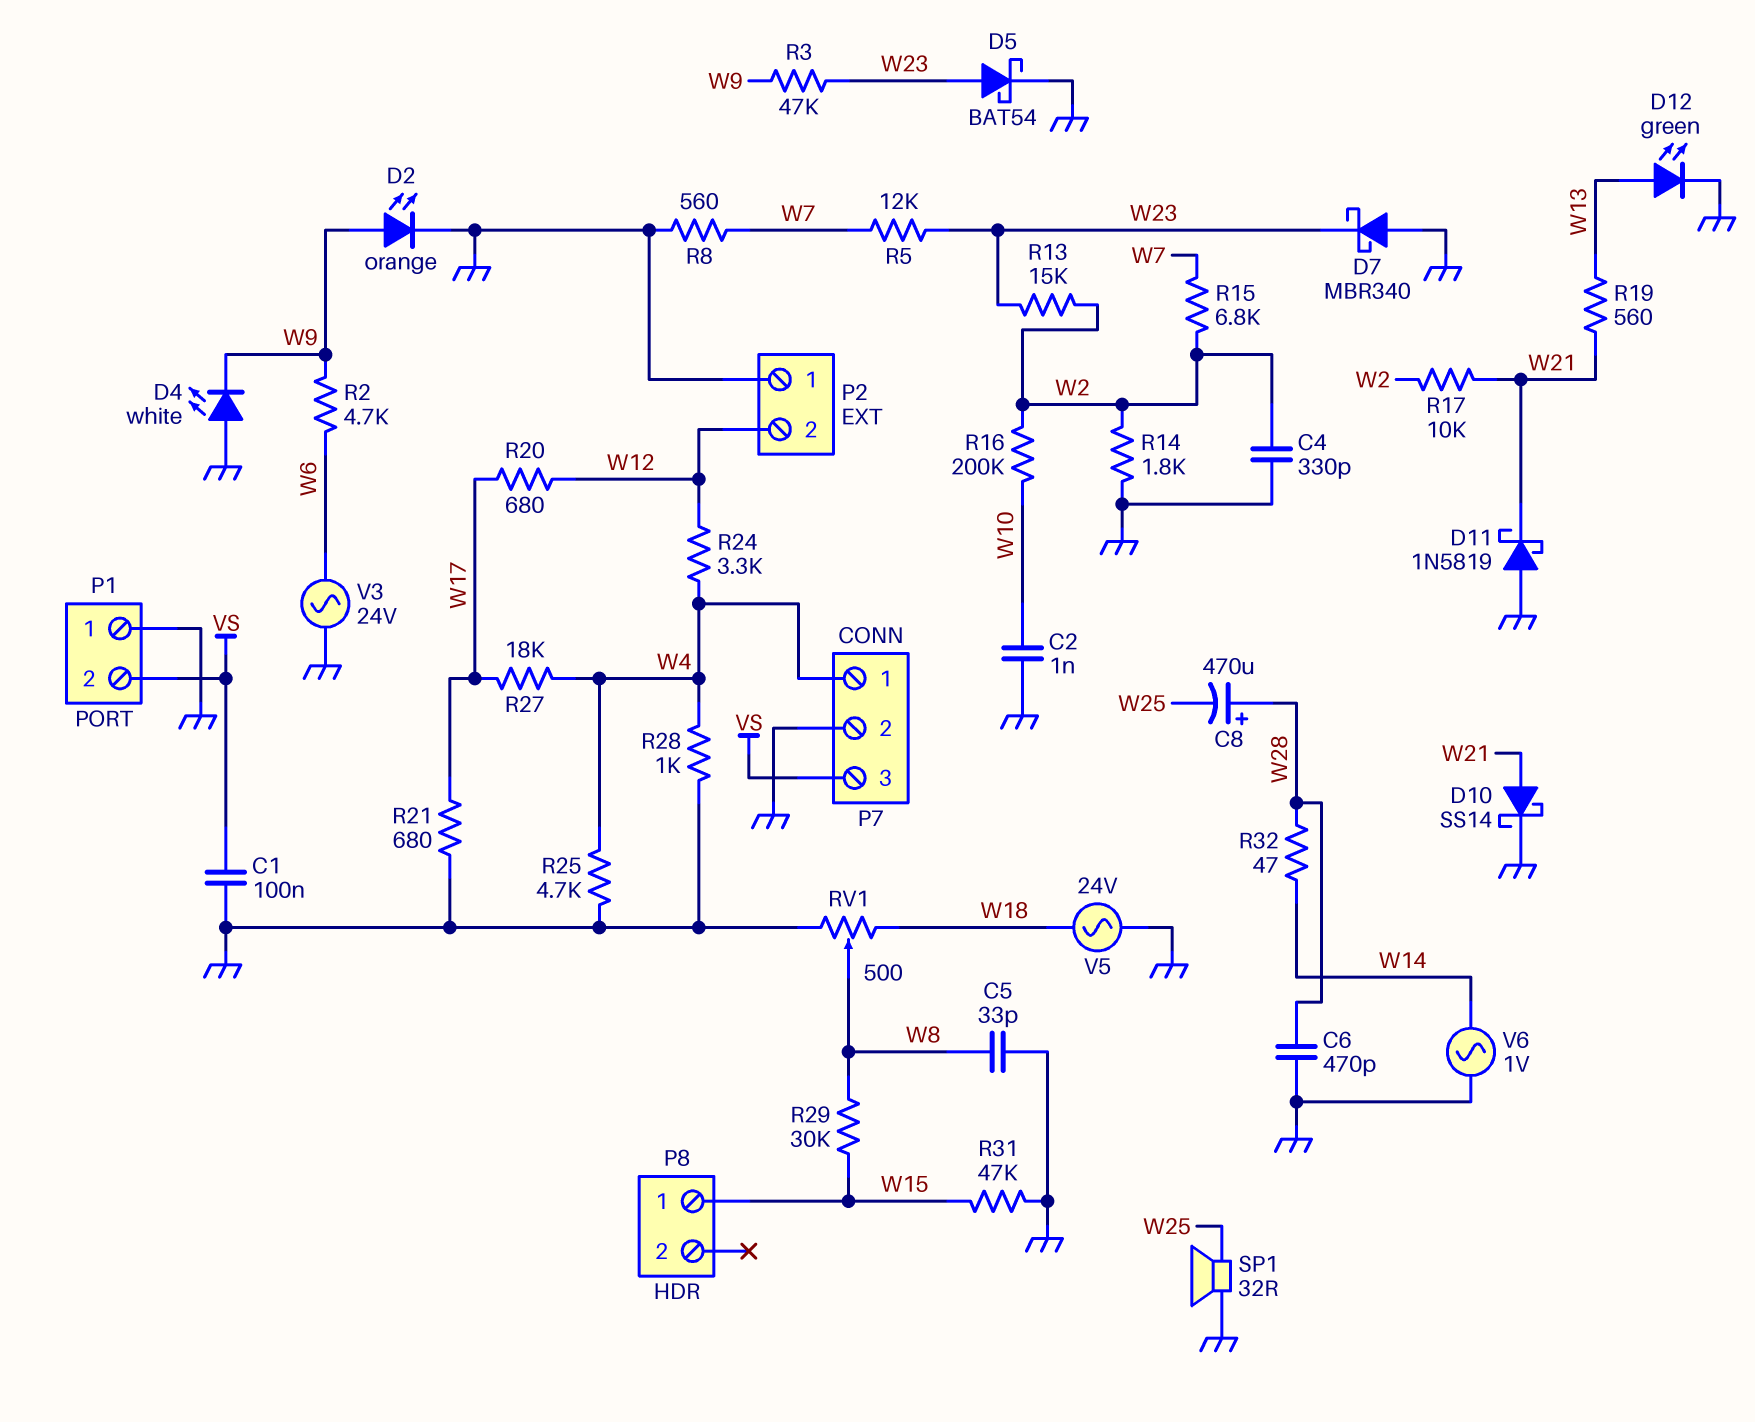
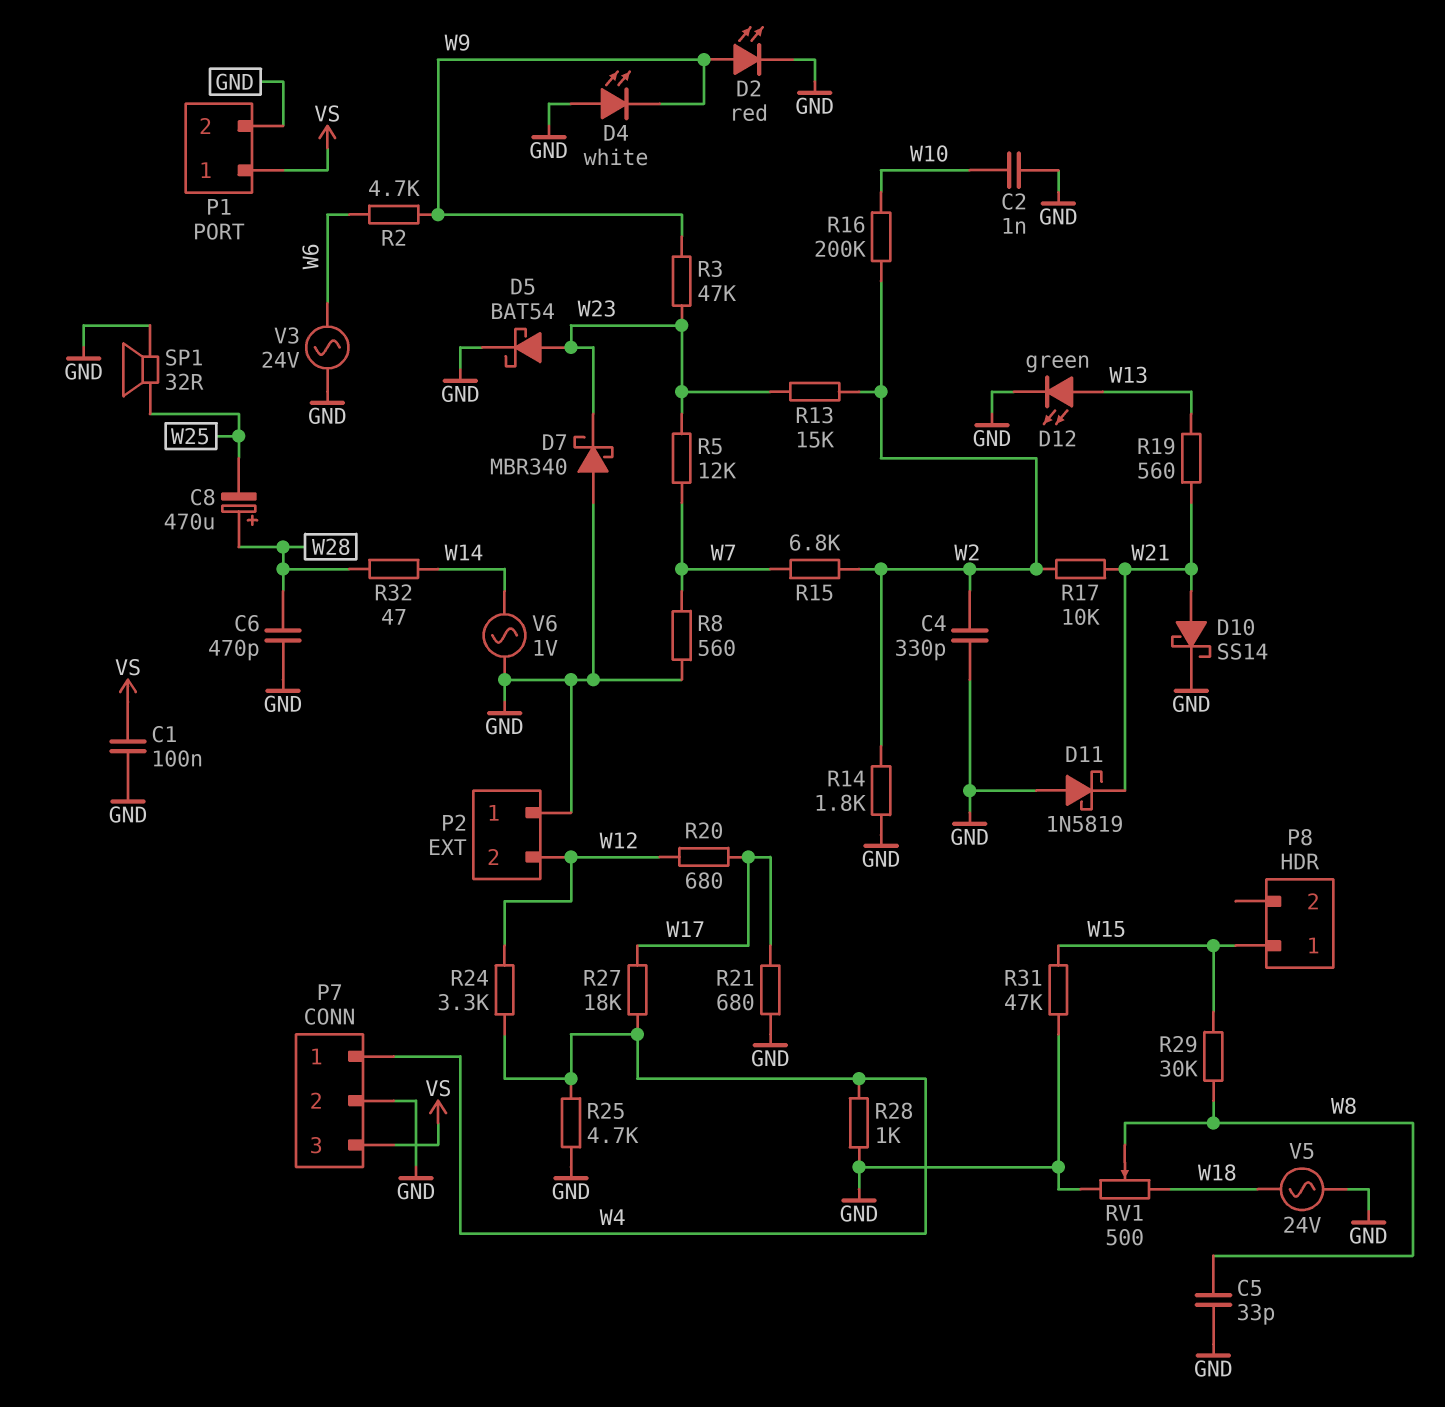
D2: LED orange (A W9, K GND) -> LED red (A W9, K GND)
P1 pin 1: GND -> VS
P1 pin 2: VS -> GND

